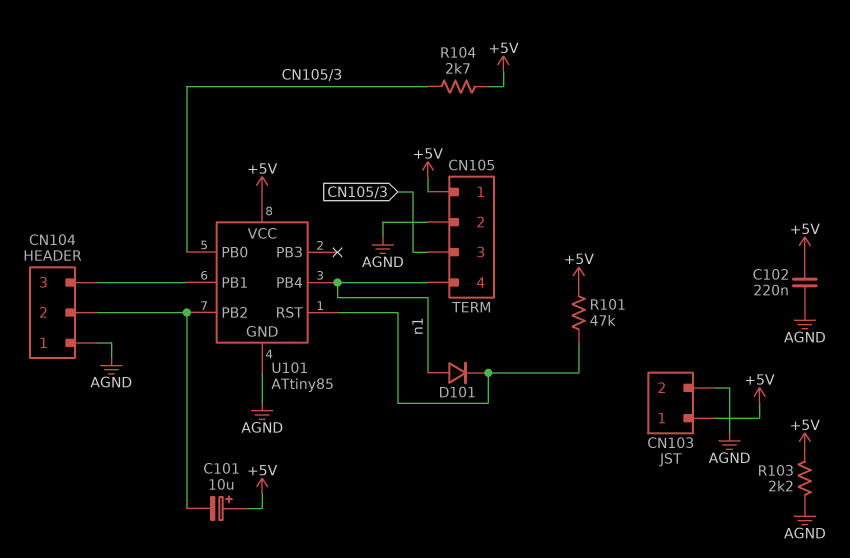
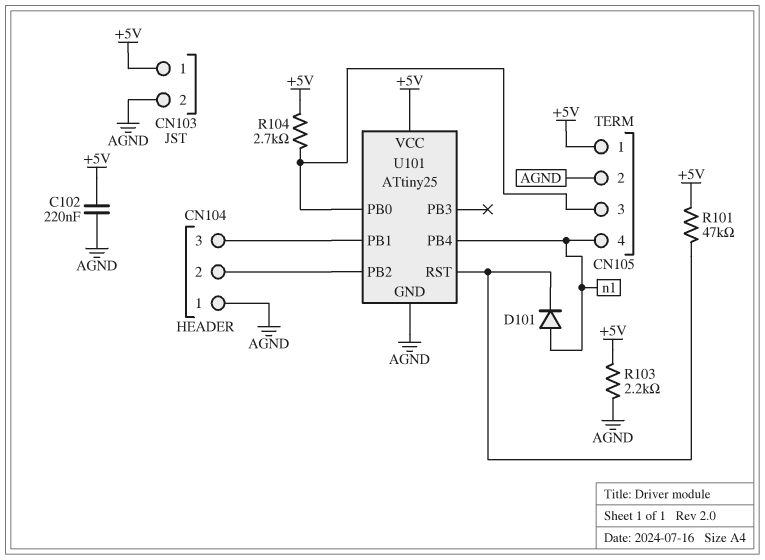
C101: 10uF (plus +5V, minus CN104/2) -> none
U101: ATtiny85 -> ATtiny25

